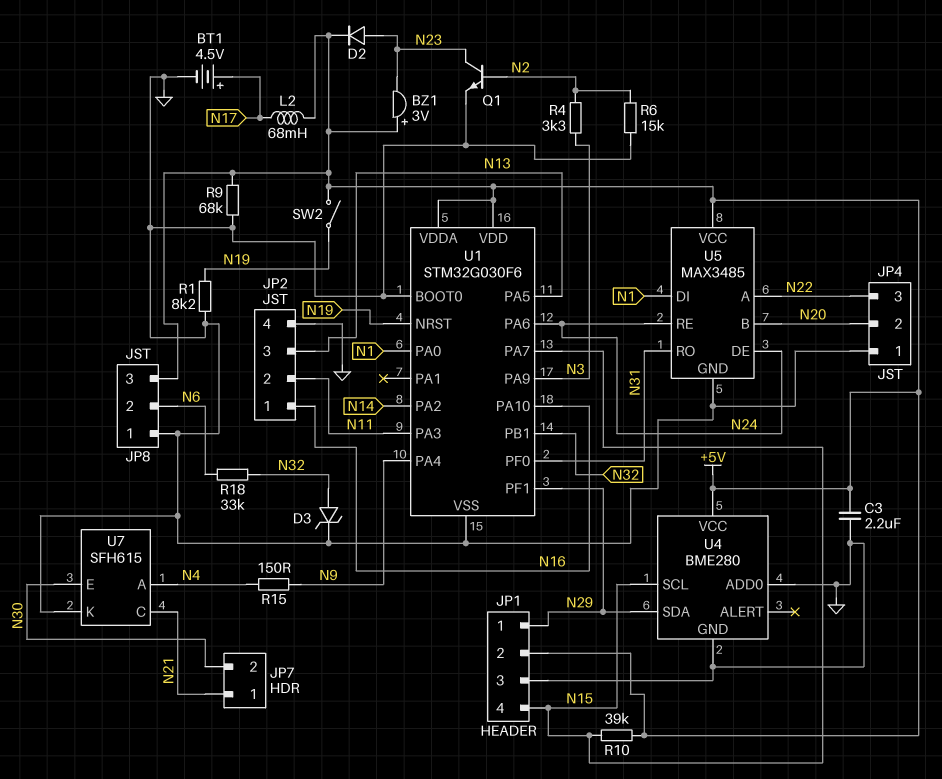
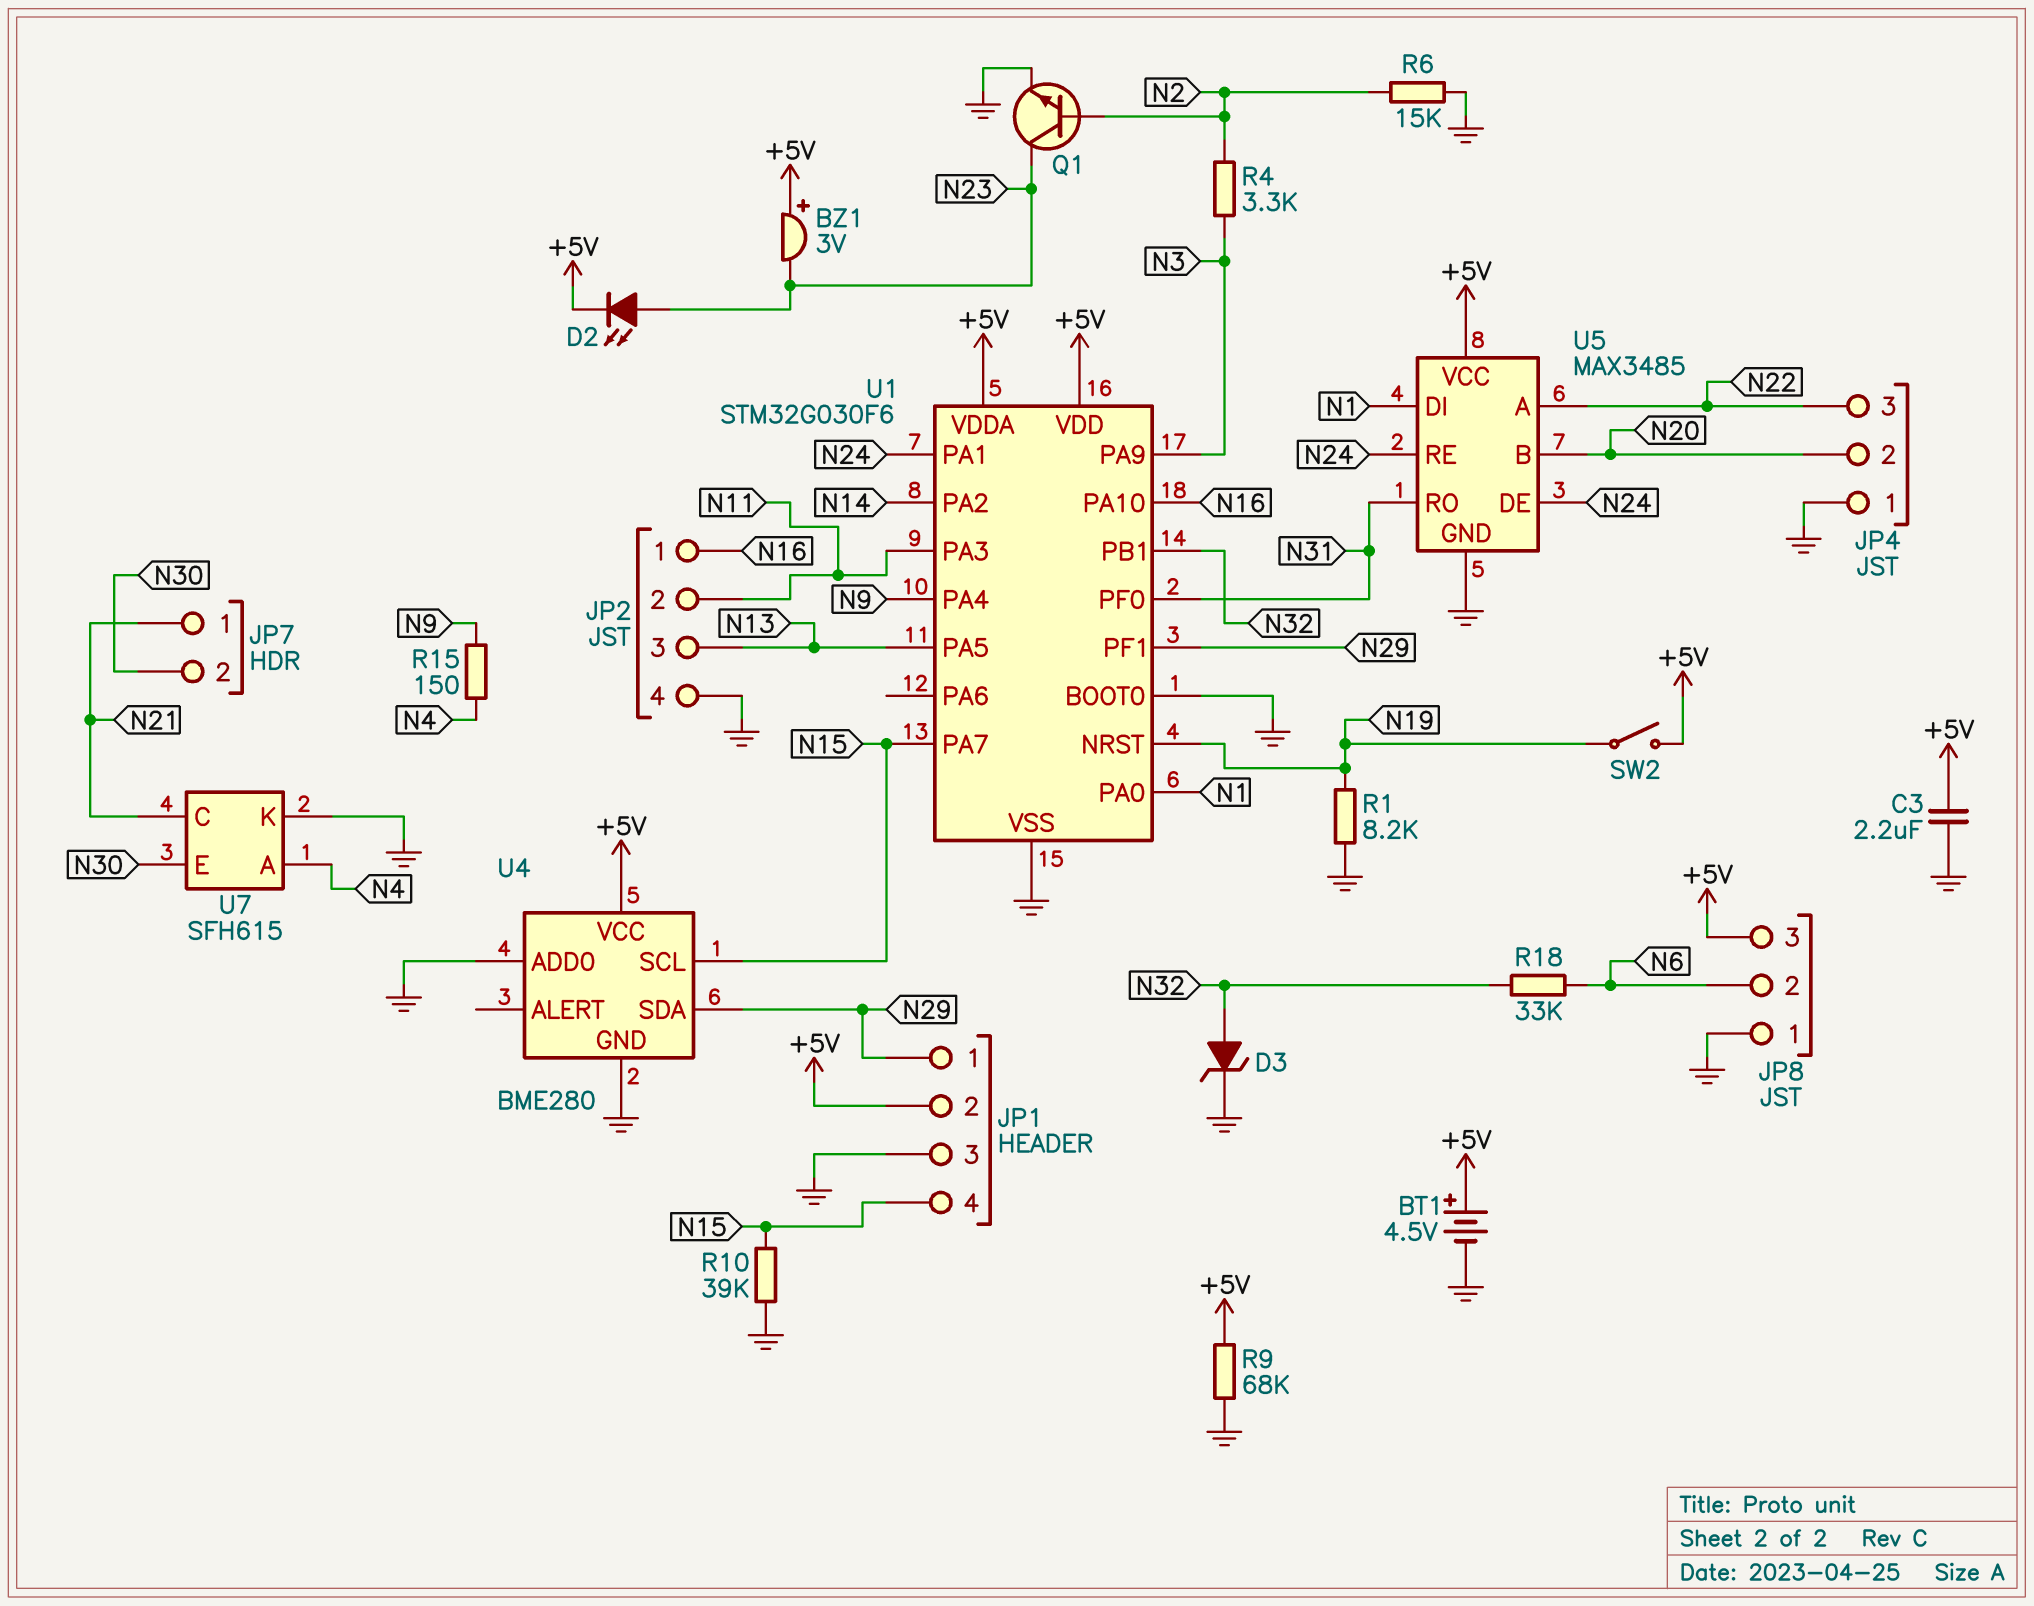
BT1: 4.5V (plus N17, minus GND) -> 4.5V (plus +5V, minus GND)
D2: diode (A N23, K +5V) -> LED (A N23, K +5V)
L2: 68mH (+5V, N17) -> none
R10: 39k (+5V, N15) -> 39k (GND, N15)
U1 pin PA1: none -> N24
U1 pin PA6: N24 -> none

